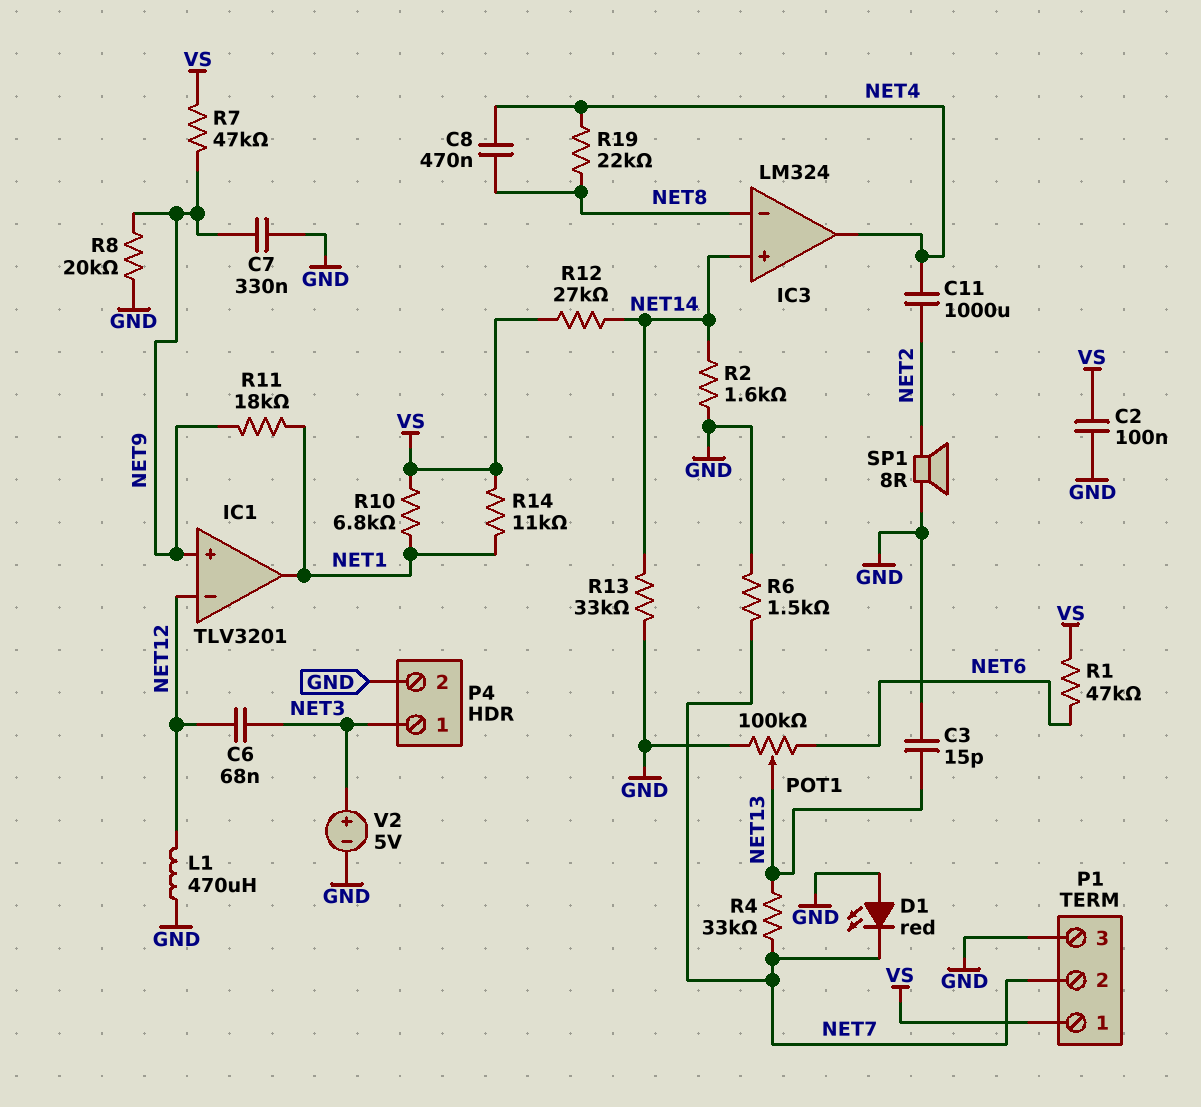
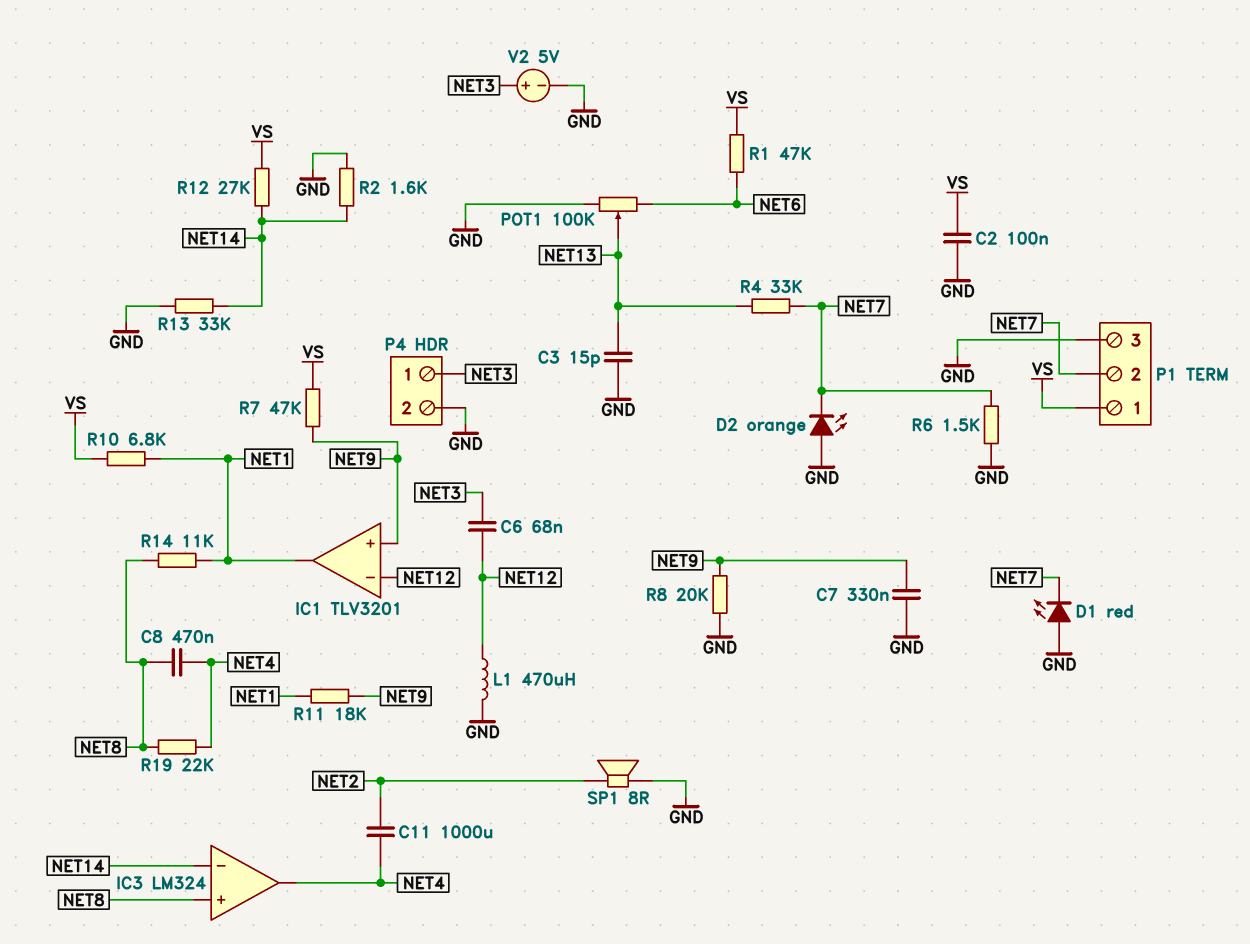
D2: none -> LED orange (A GND, K NET7)
IC3 pin in+: NET14 -> NET8
IC3 pin in-: NET8 -> NET14
R14: 11k (NET1, VS) -> 11k (NET1, NET8)

